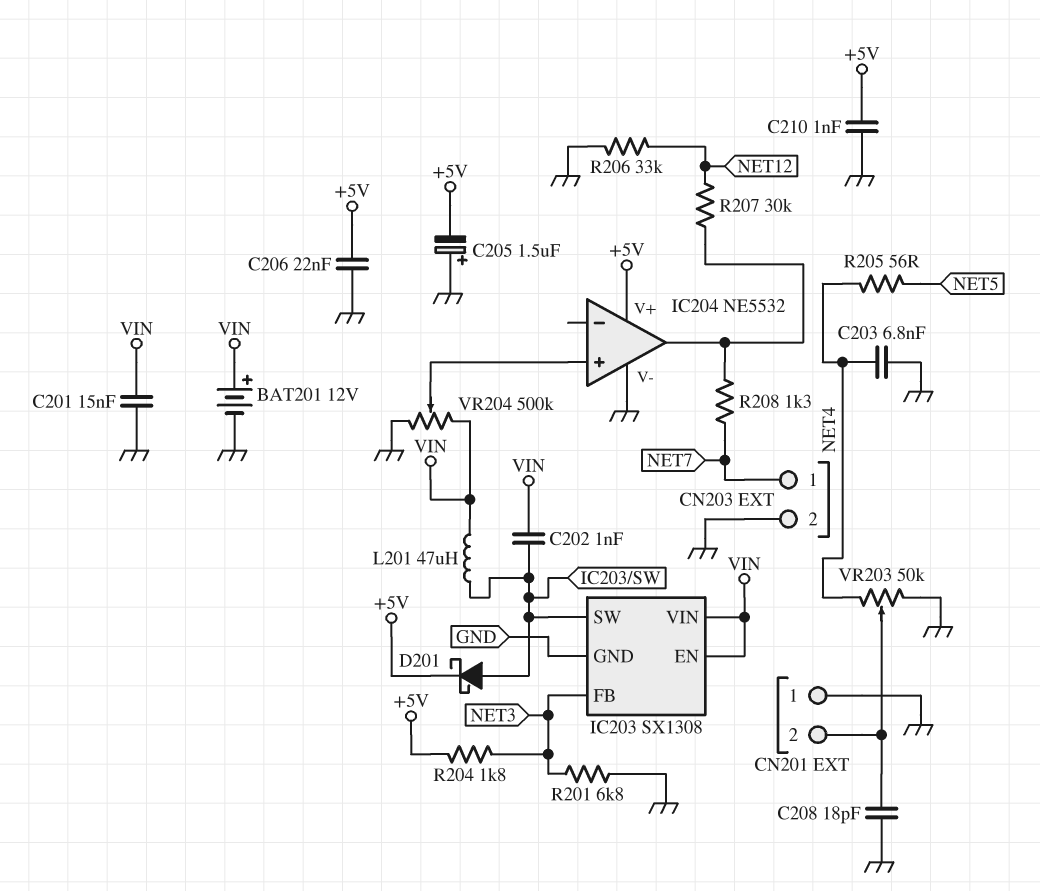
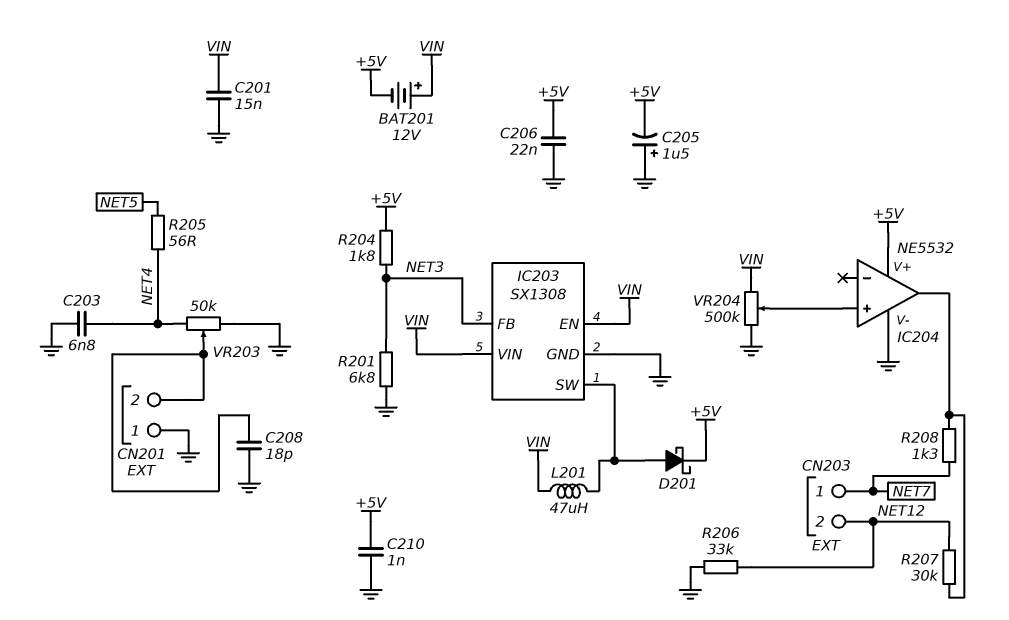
BAT201: 12V (plus VIN, minus GND) -> 12V (plus VIN, minus +5V)
C202: 1nF (IC203/SW, VIN) -> none
CN203 pin 2: GND -> NET12

